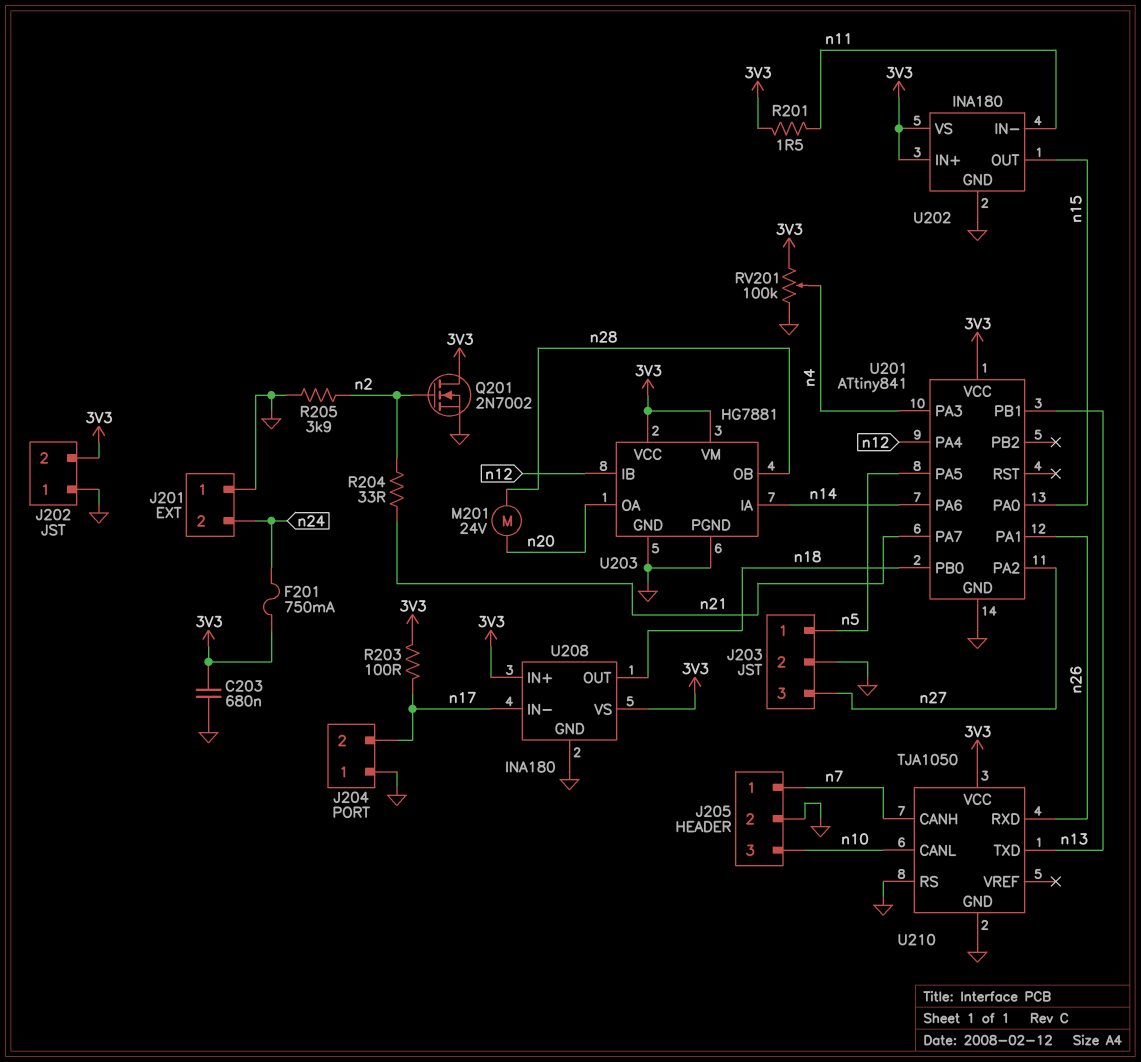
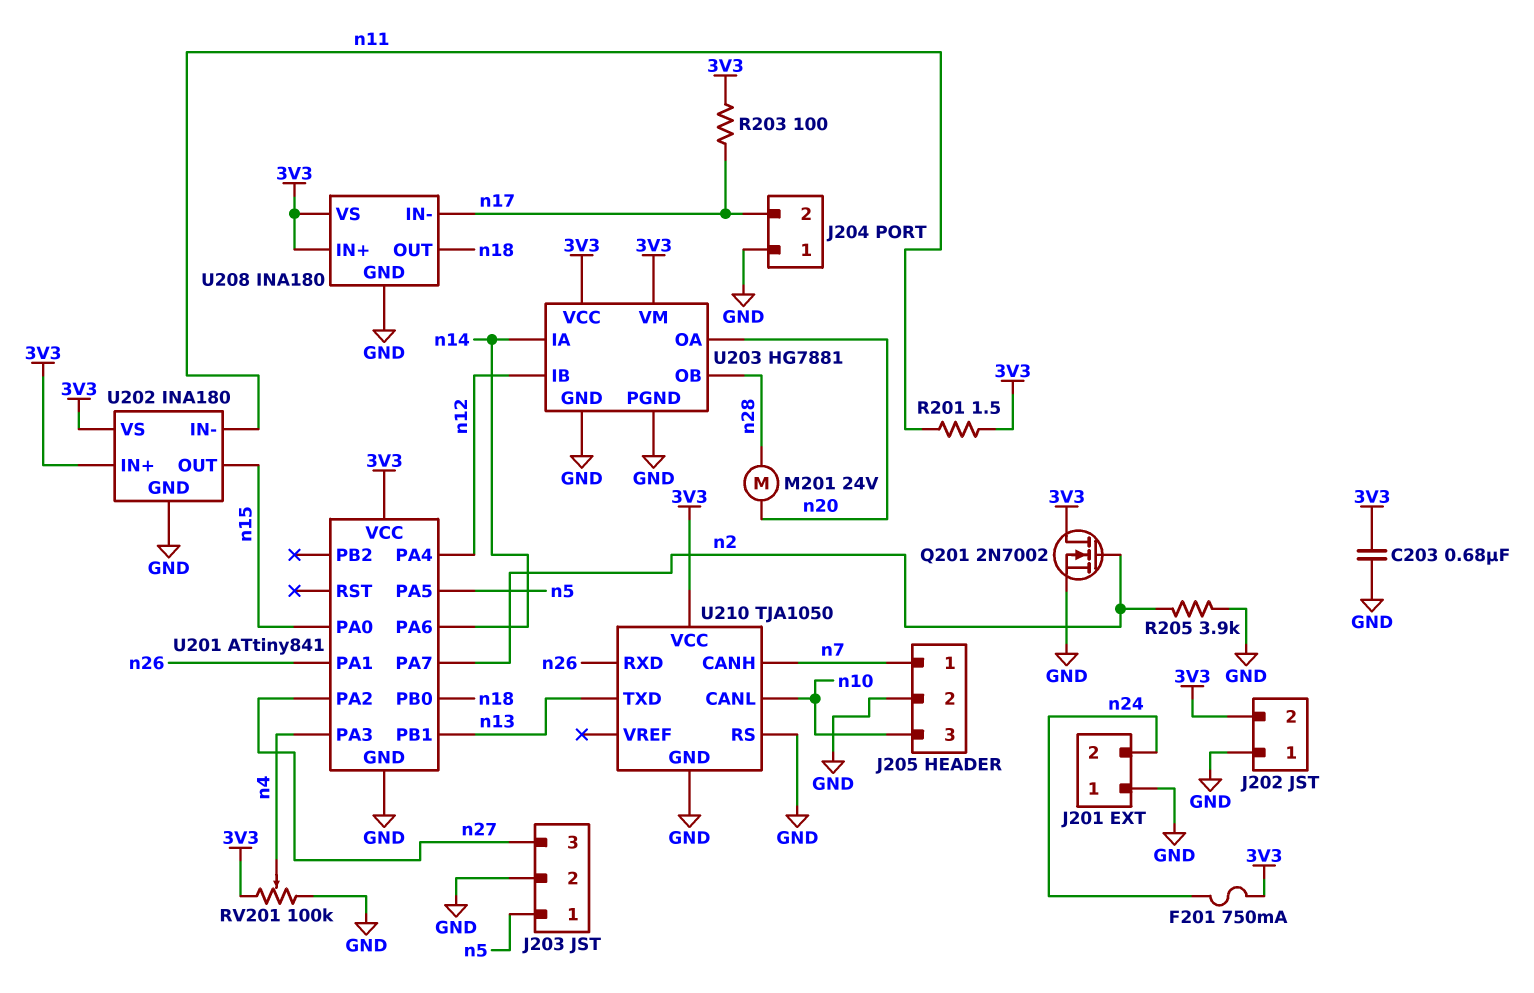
R204: 33 (n2, n21) -> none
U201 pin PA7: n21 -> n2

